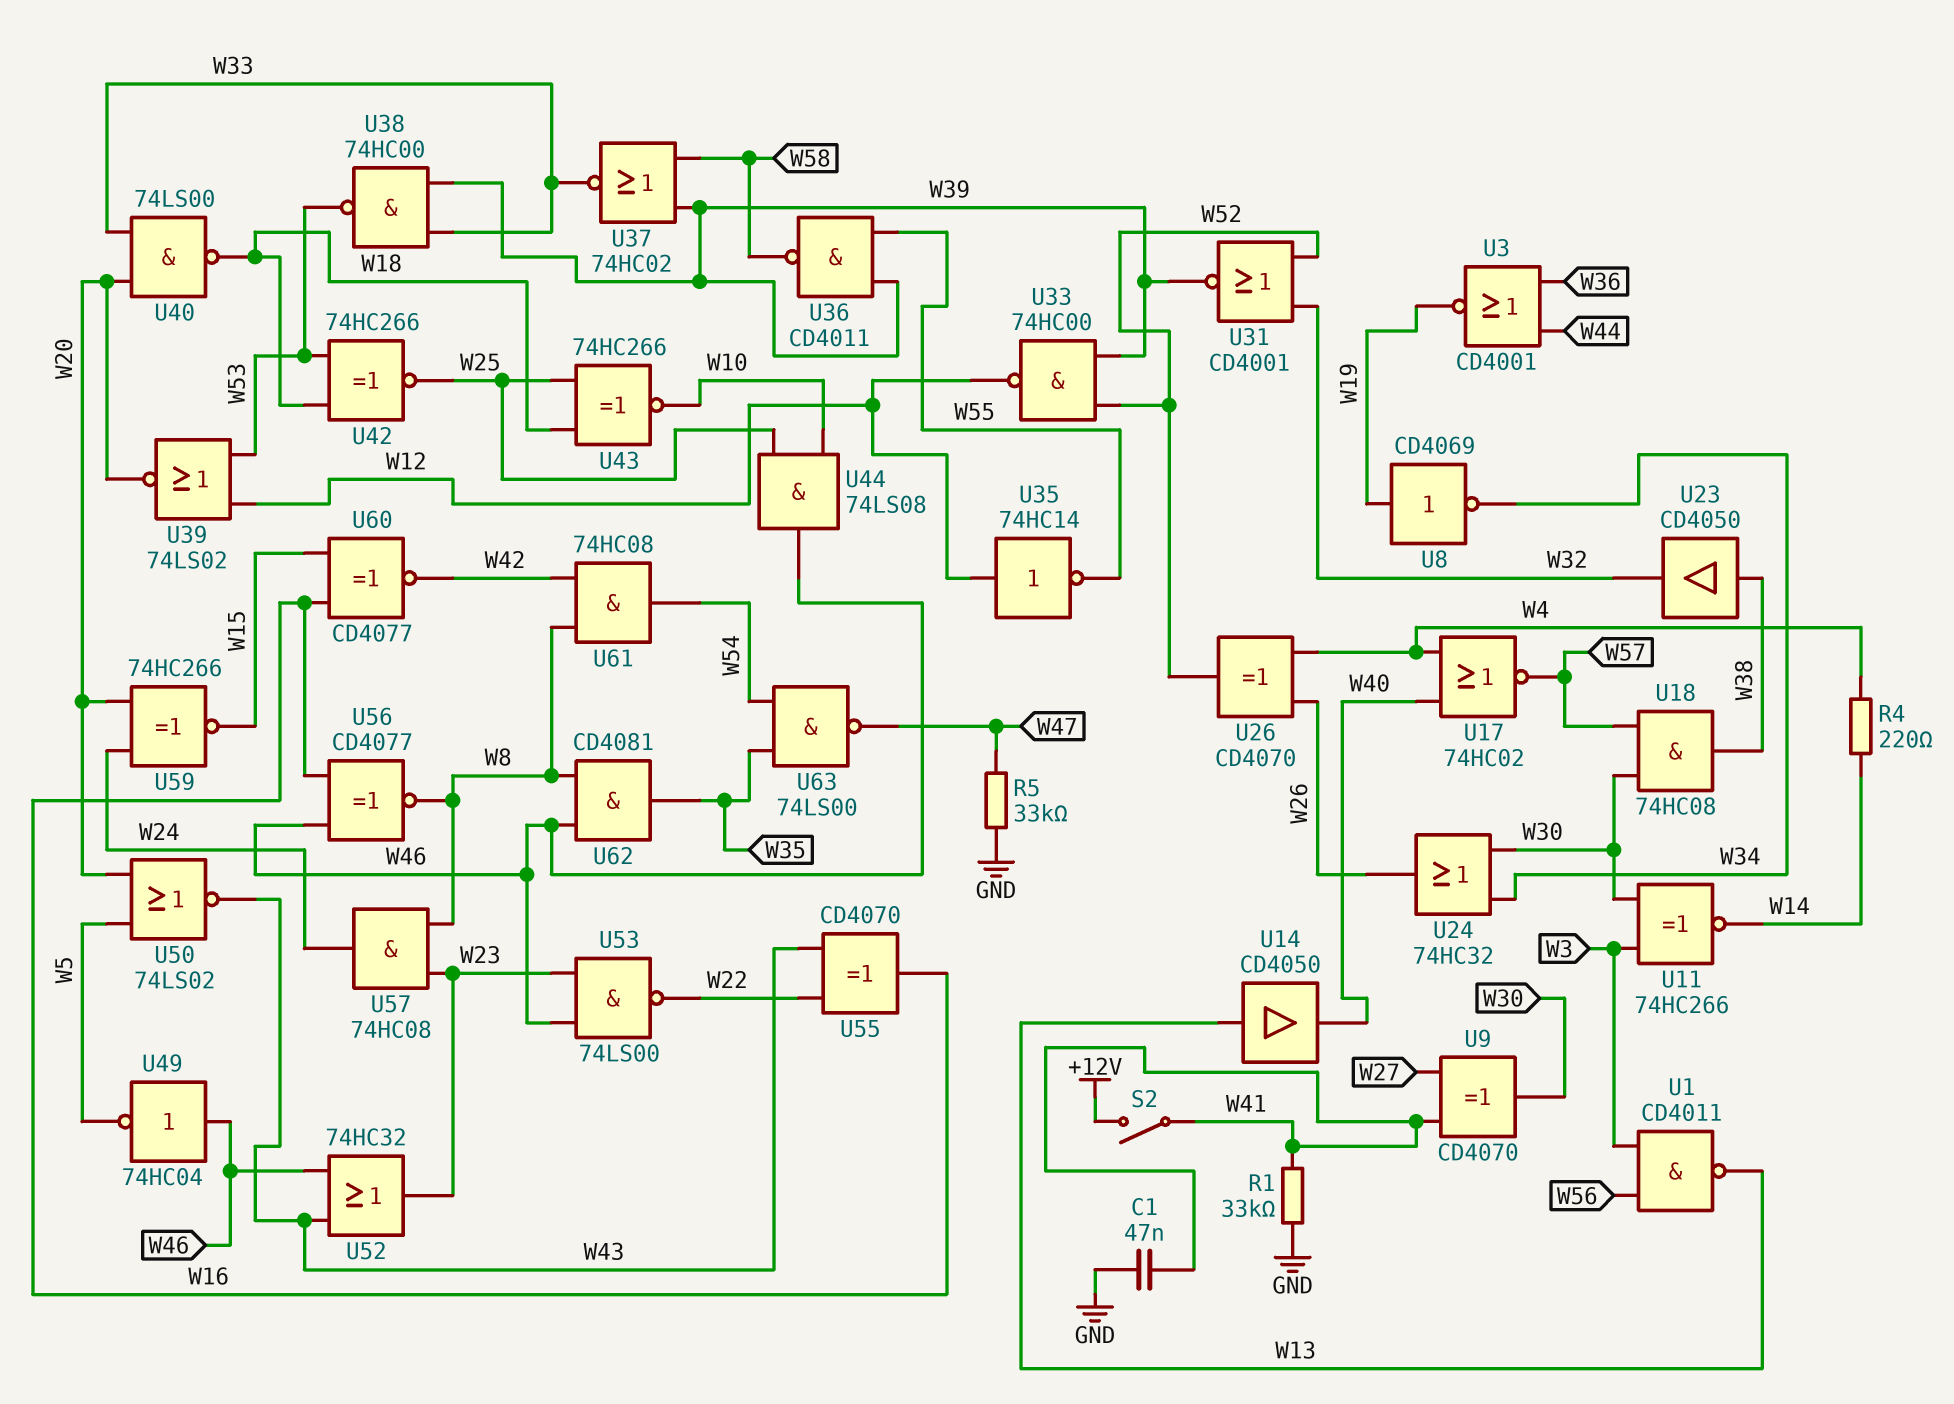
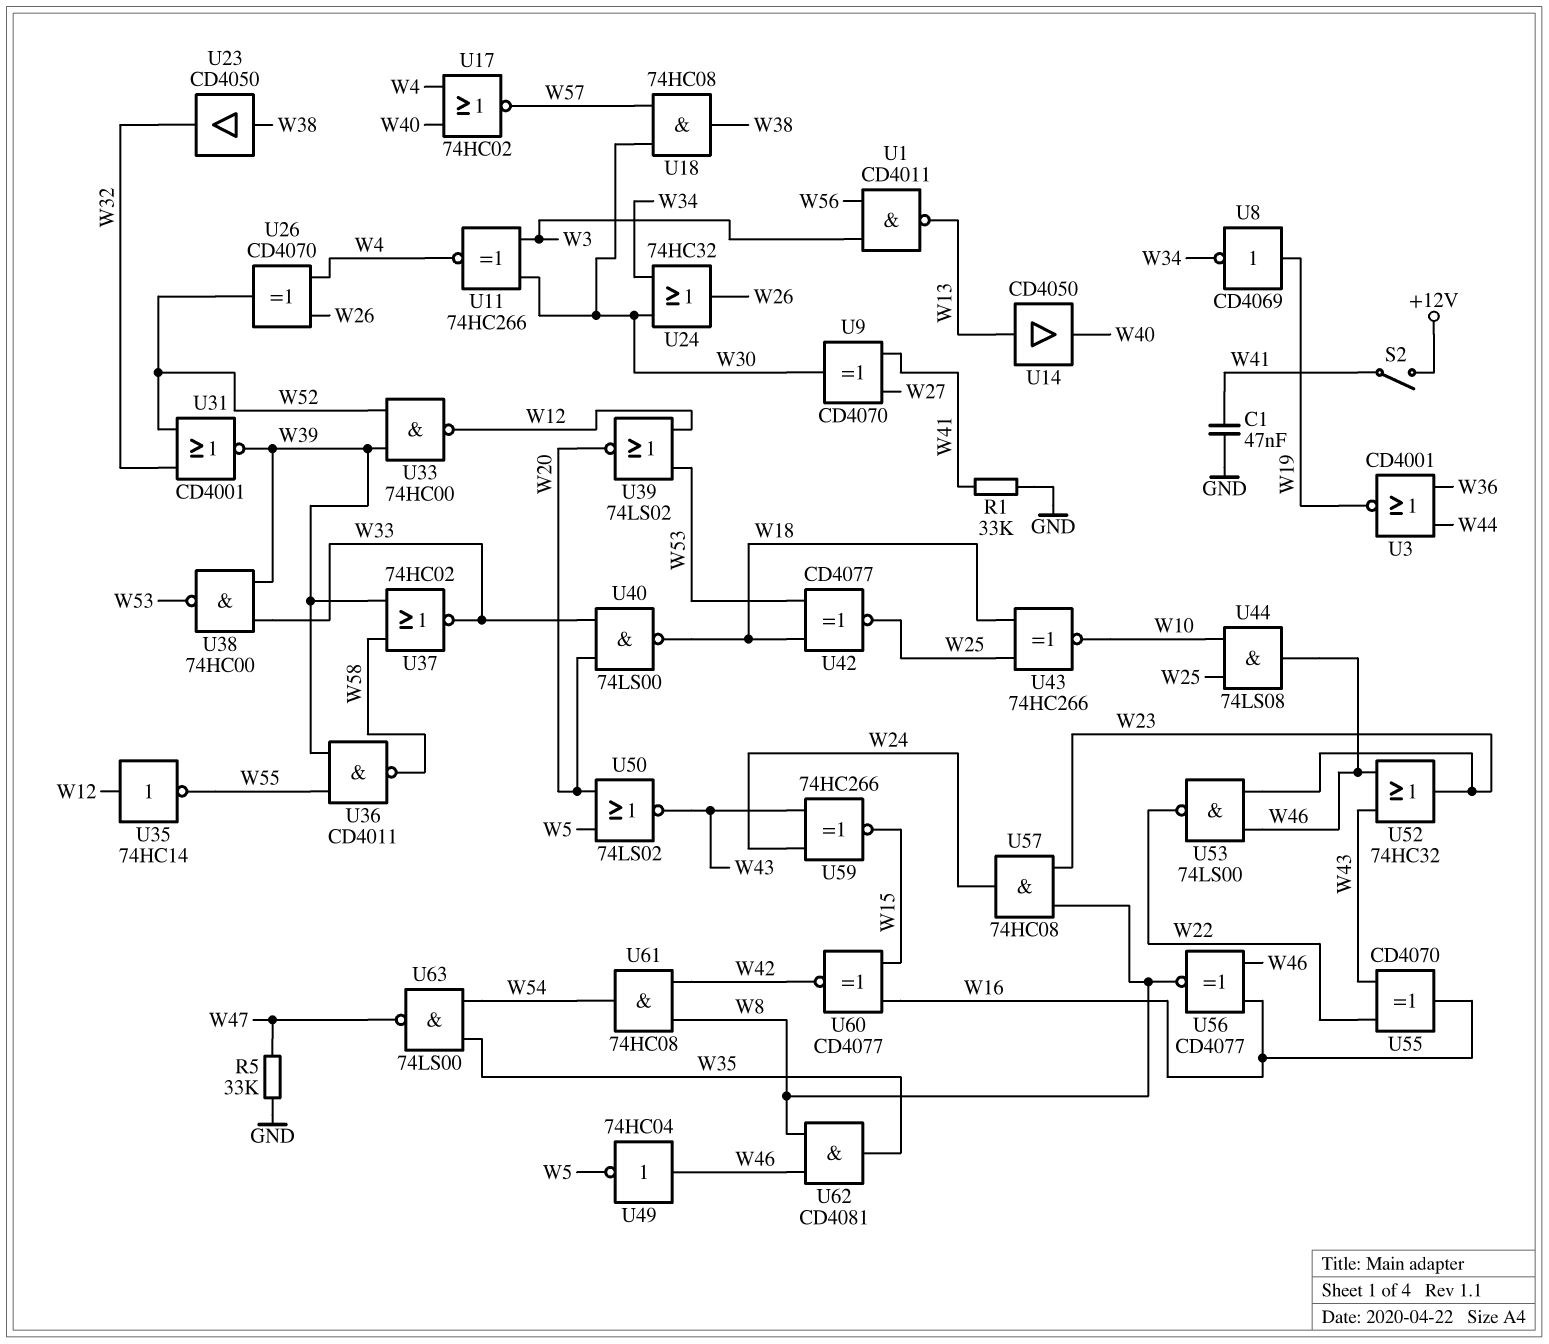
R4: 220 (W4, W14) -> none
U11: XNOR 74HC266 (in W3, in W30, out W14) -> XNOR 74HC266 (in W3, in W30, out W4)
U42: XNOR 74HC266 (in W18, in W53, out W25) -> XNOR CD4077 (in W18, in W53, out W25)
U59: XNOR 74HC266 (in W20, in W24, out W15) -> XNOR 74HC266 (in W24, in W43, out W15)

